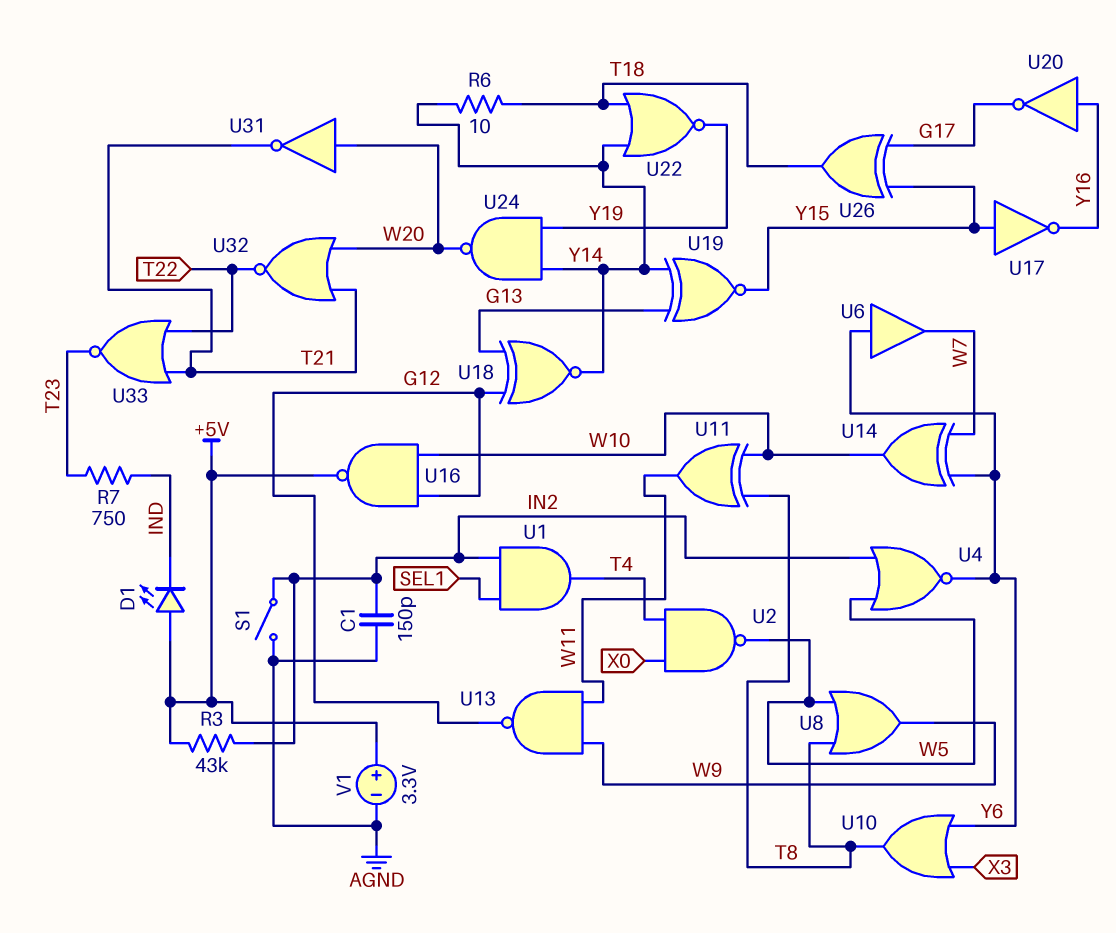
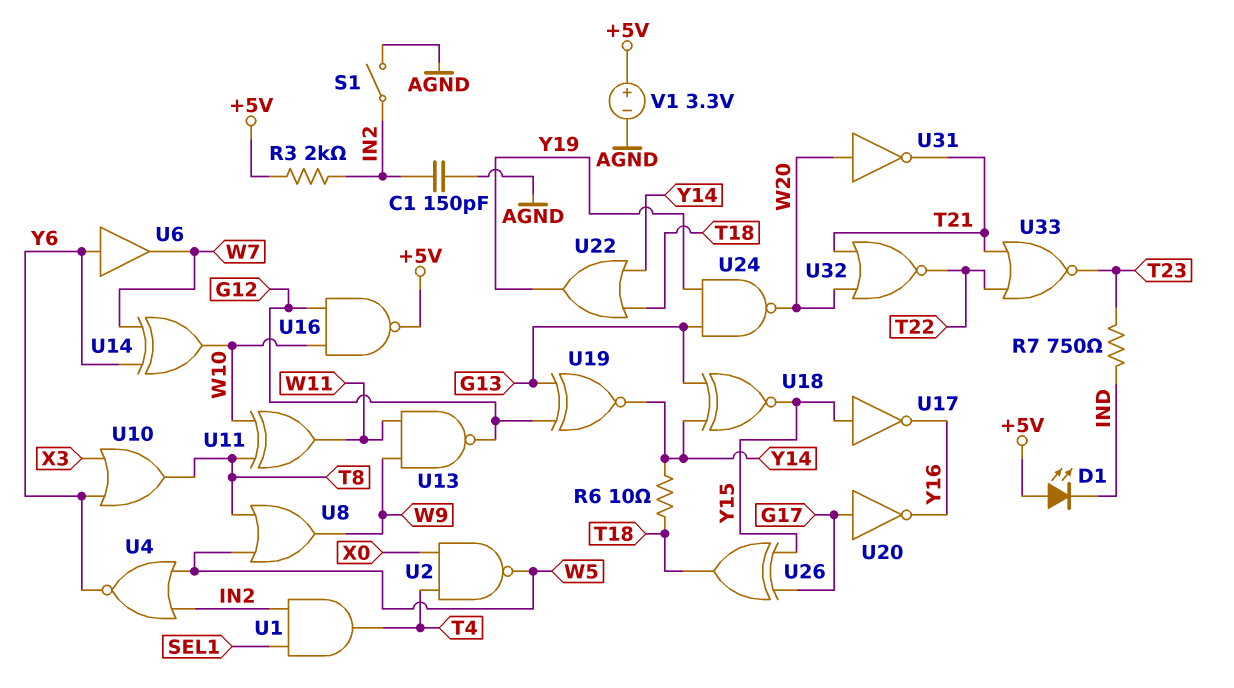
R3: 43k (+5V, IN2) -> 2k (+5V, IN2)
U18: XNOR (in G12, in G13, out Y14) -> XNOR (in G13, in Y14, out Y15)
U19: XNOR (in G13, in Y14, out Y15) -> XNOR (in G12, in G13, out Y14)
U20: NOT (in Y16, out G17) -> NOT (in G17, out Y16)
U22: NOR (in T18, in Y14, out Y19) -> OR (in T18, in Y14, out Y19)
U24: NAND (in Y14, in Y19, out W20) -> NAND (in G13, in Y19, out W20)

